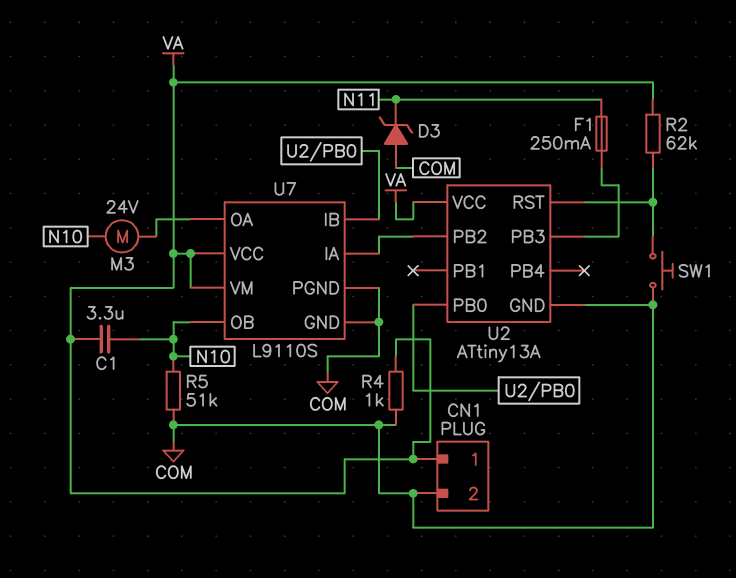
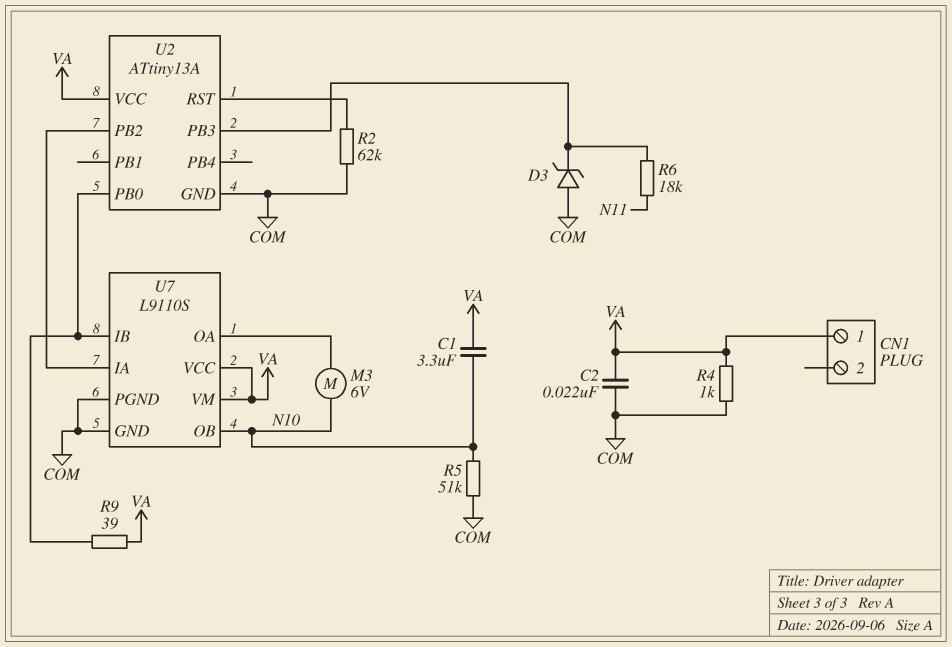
C2: none -> 22nF (COM, VA)
CN1 pin 2: COM -> none
D3: zener (A COM, K N11) -> zener (A COM, K U2/PB3)
F1: 250mA (N11, U2/PB3) -> none
M3: motor 24V (N10, U7/OA) -> motor 6V (N10, U7/OA)
R2: 62k (U2/RST, VA) -> 62k (COM, U2/RST)
R6: none -> 18k (N11, U2/PB3)
R9: none -> 39 (U2/PB0, VA)
SW1: button (COM, U2/RST) -> none

